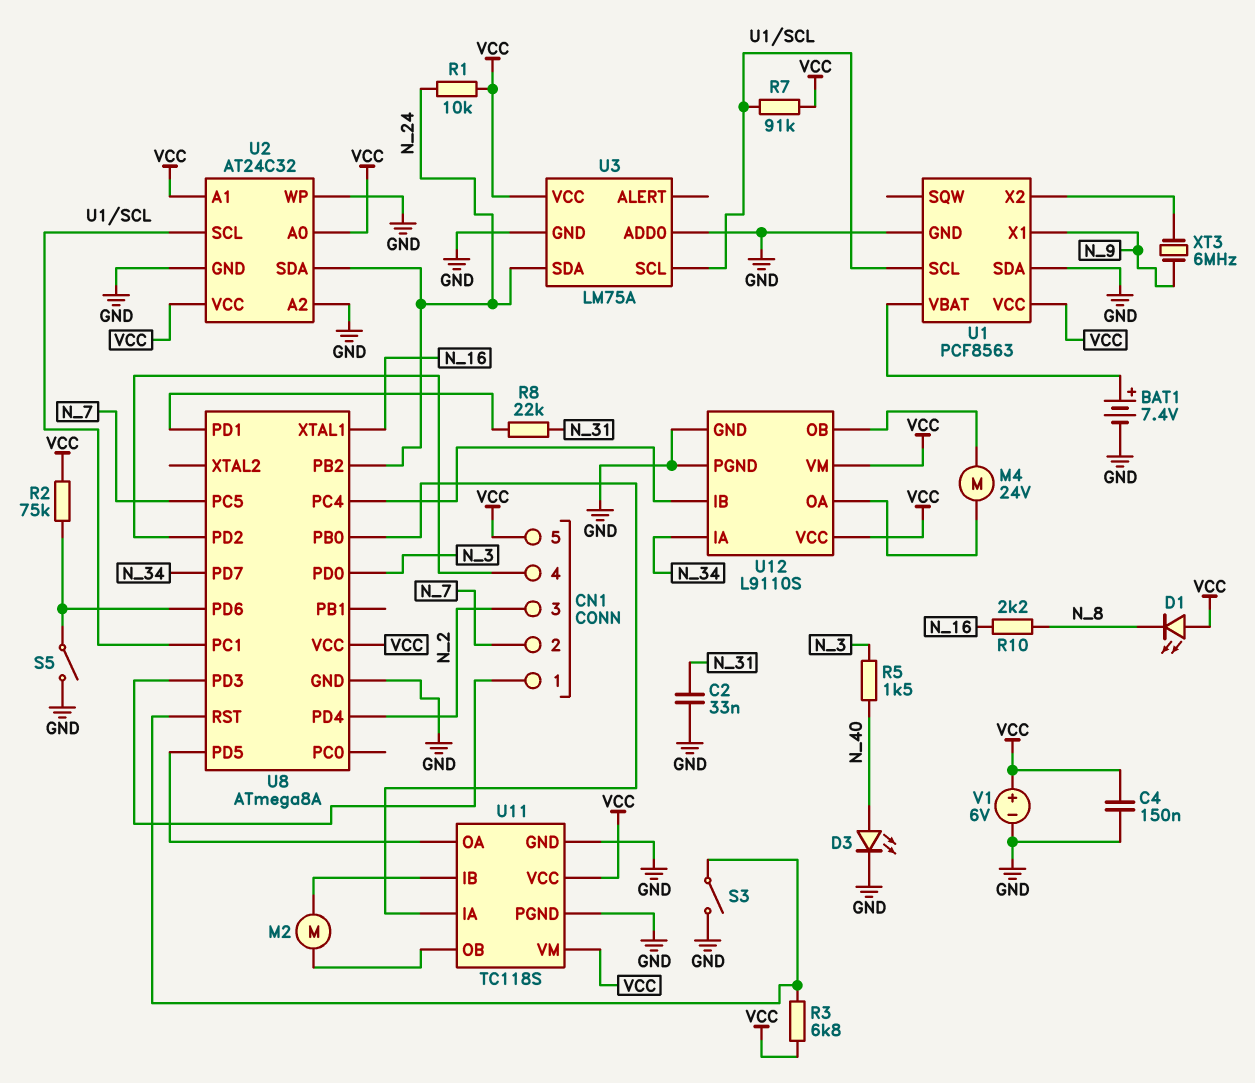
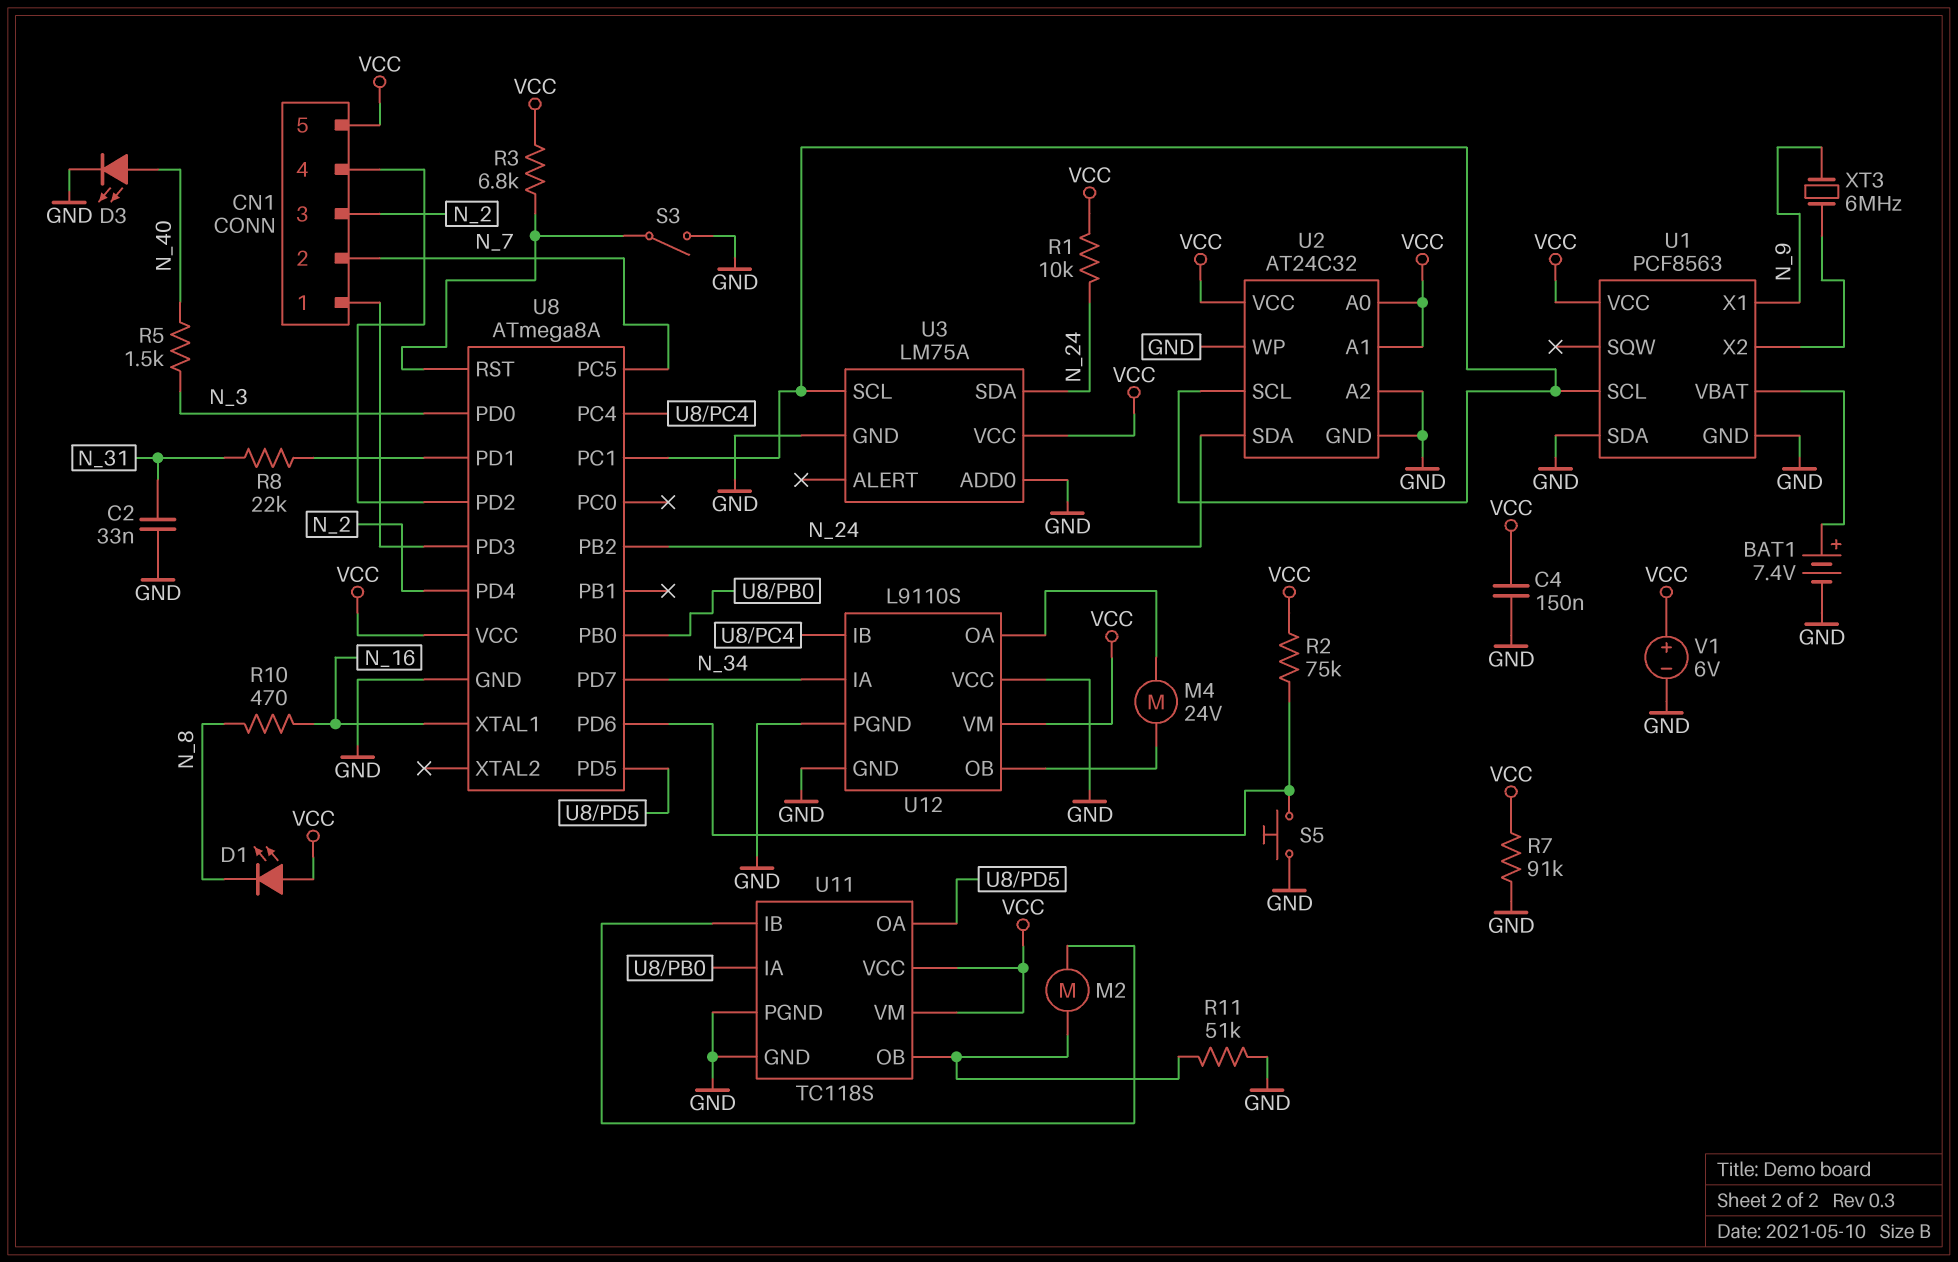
R7: 91k (U1/SCL, VCC) -> 91k (GND, VCC)
R10: 2.2k (N_8, N_16) -> 470 (N_8, N_16)
R11: none -> 51k (GND, U11/OB)
S5: switch (GND, U8/PD6) -> button (GND, U8/PD6)
U12 pin VCC: VCC -> GND

